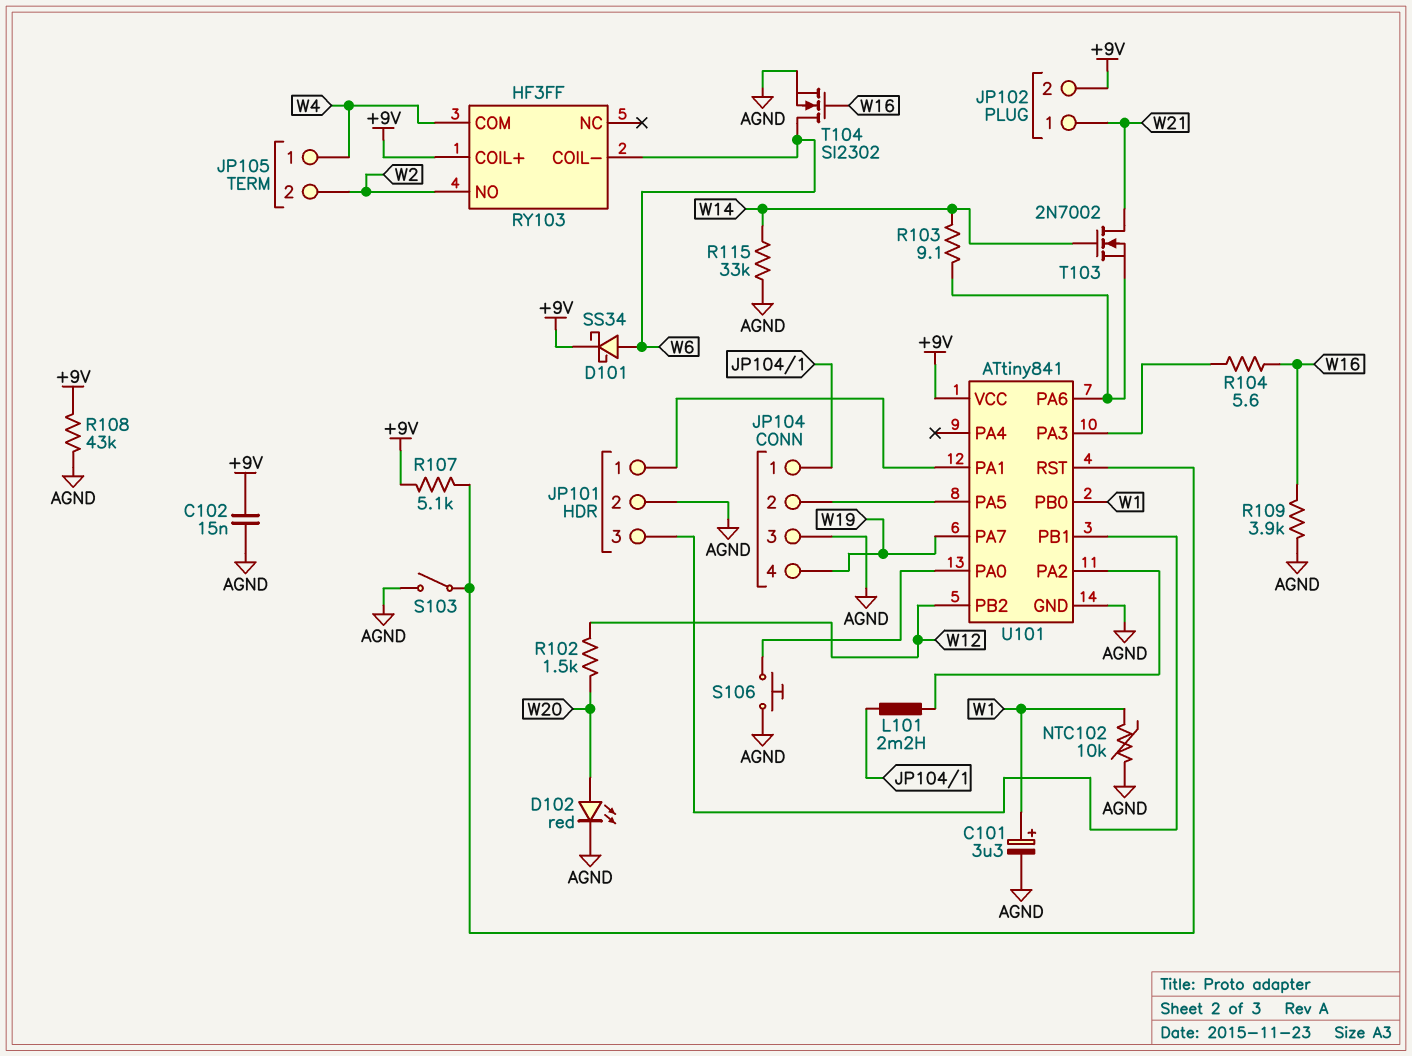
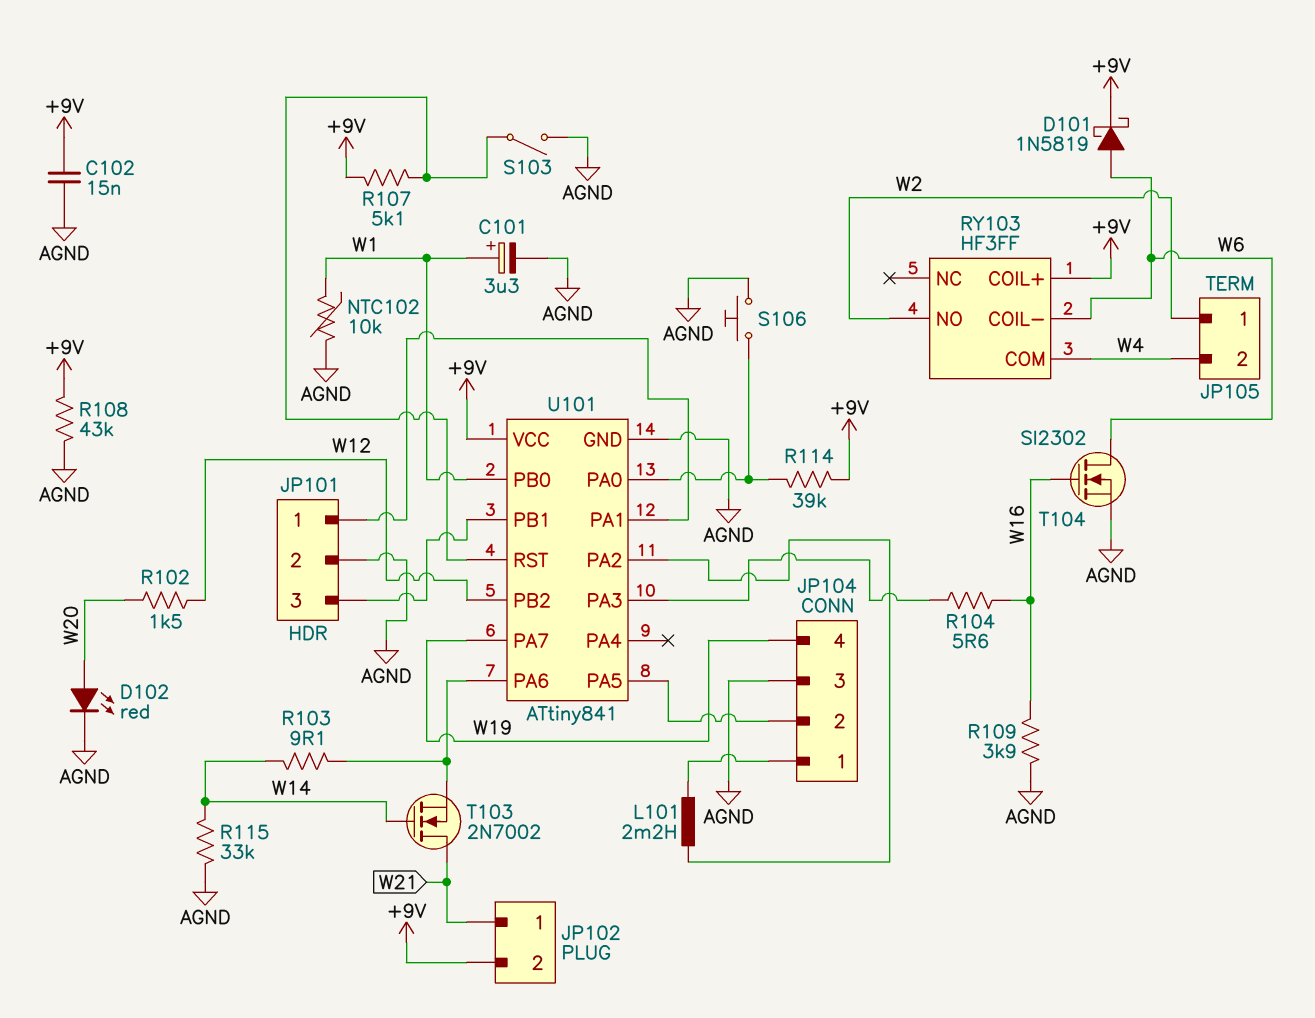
D101: schottky SS34 (A W6, K +9V) -> schottky 1N5819 (A W6, K +9V)
JP105 pin 1: W4 -> W2
JP105 pin 2: W2 -> W4
R114: none -> 39k (+9V, U101/PA0)

